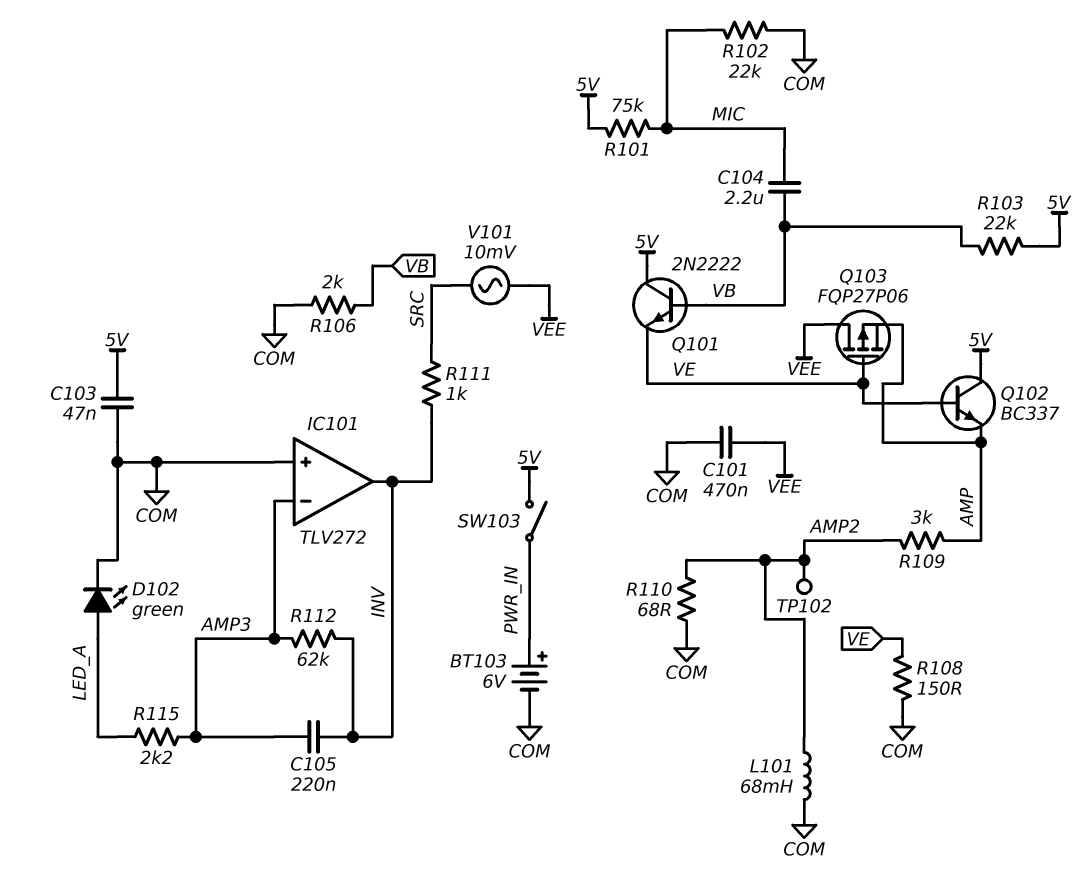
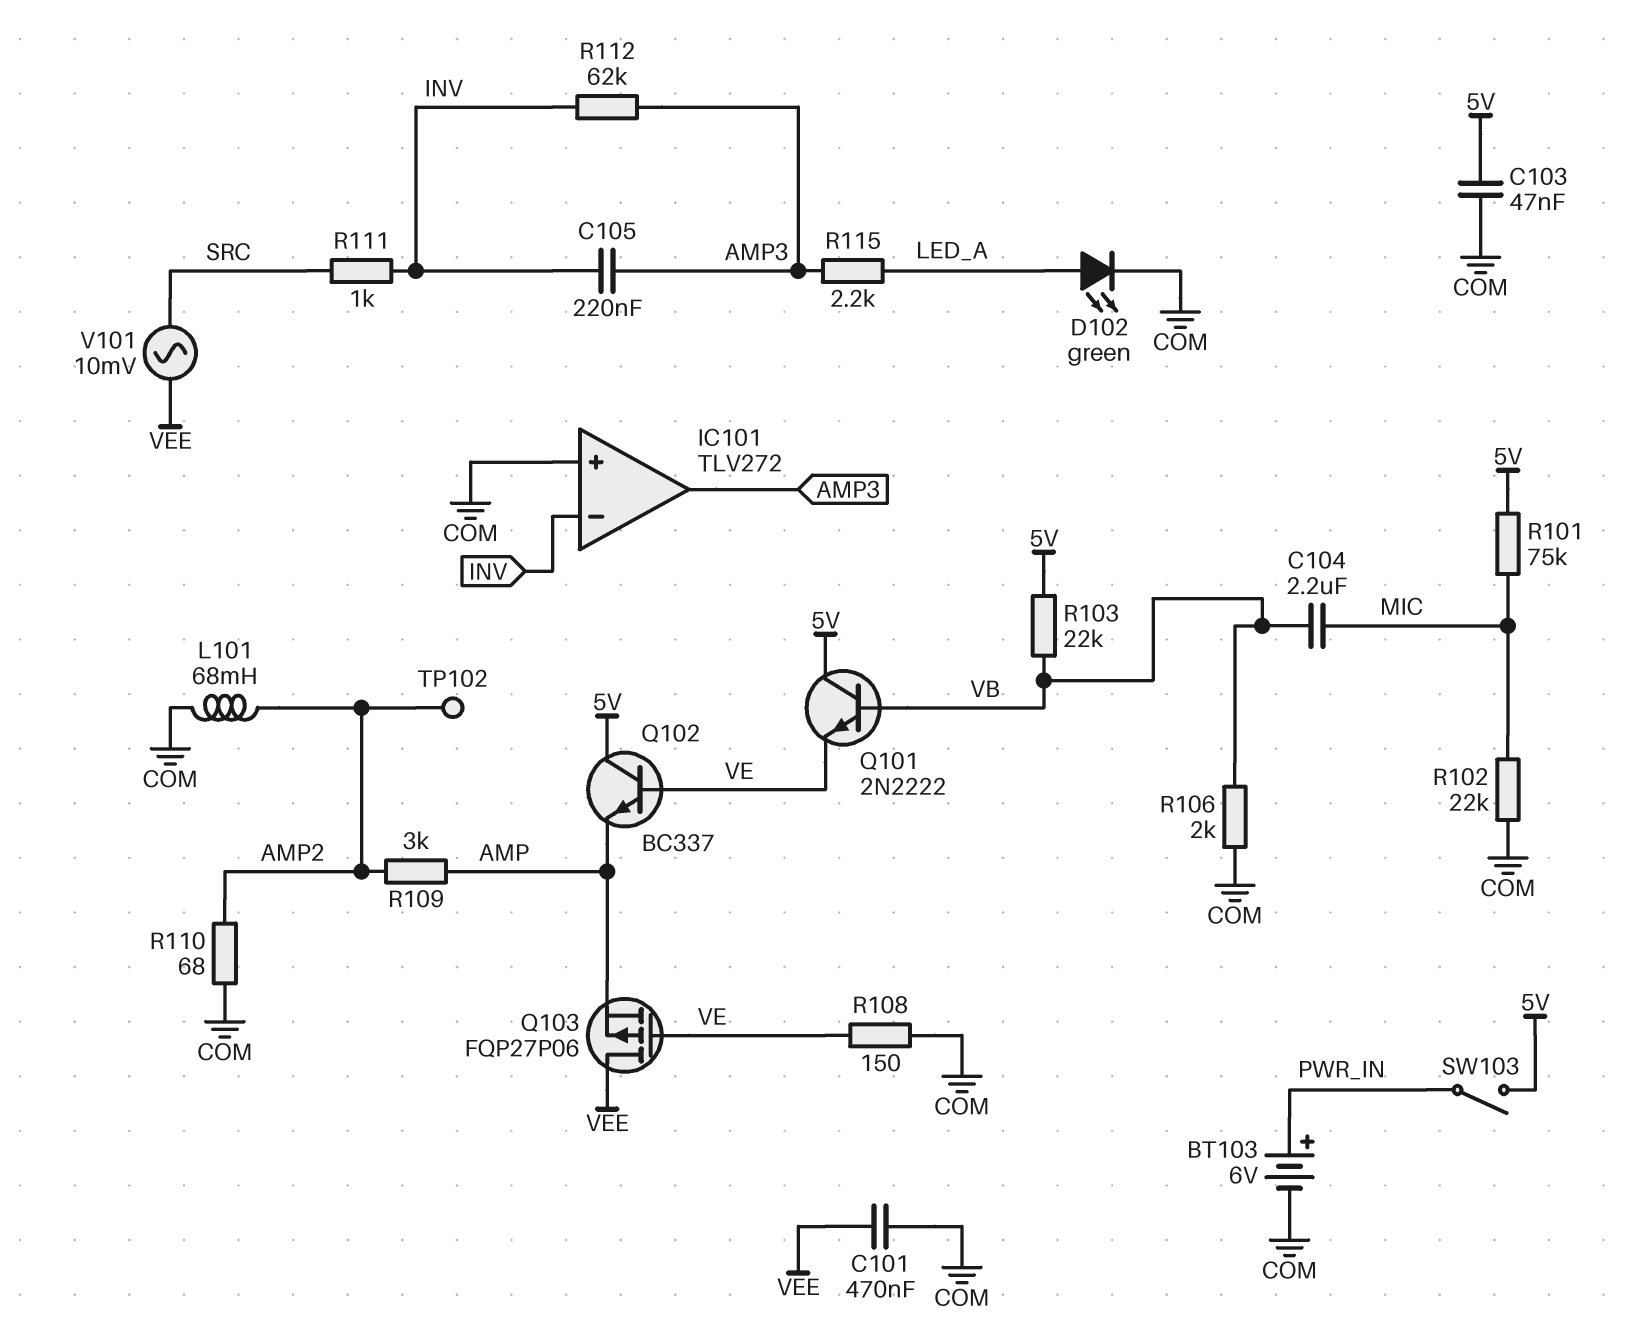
IC101 pin in-: AMP3 -> INV
IC101 pin out: INV -> AMP3

